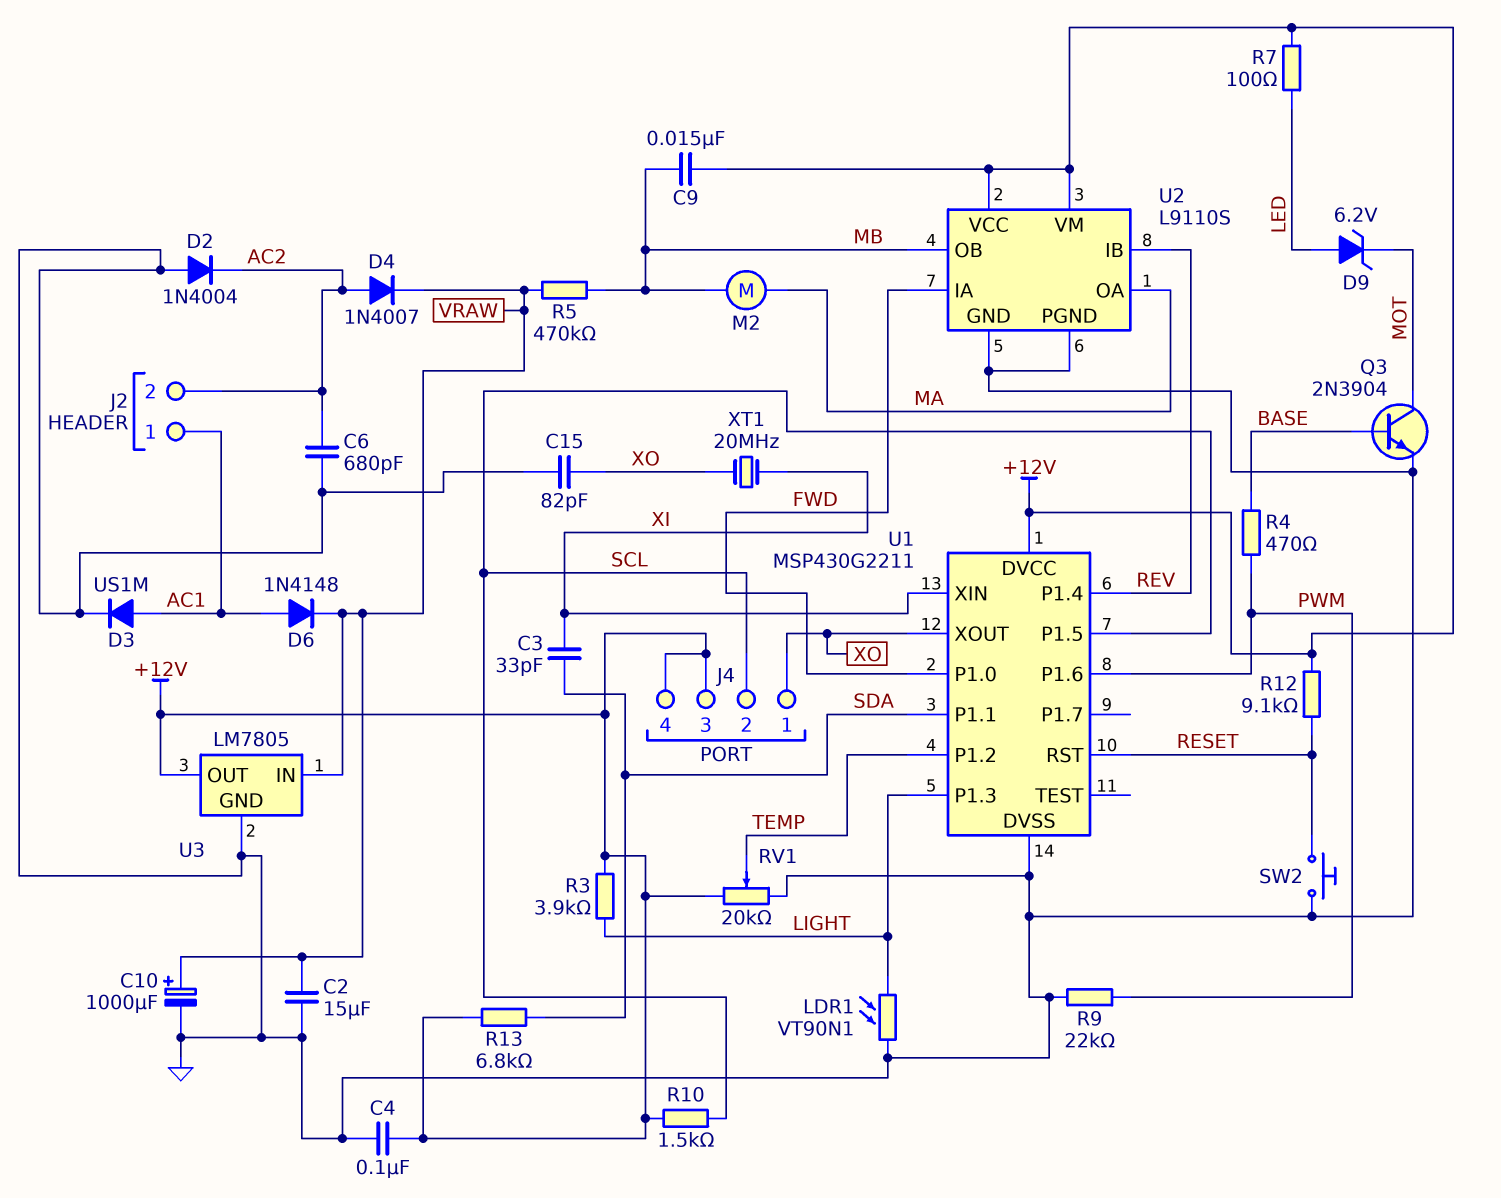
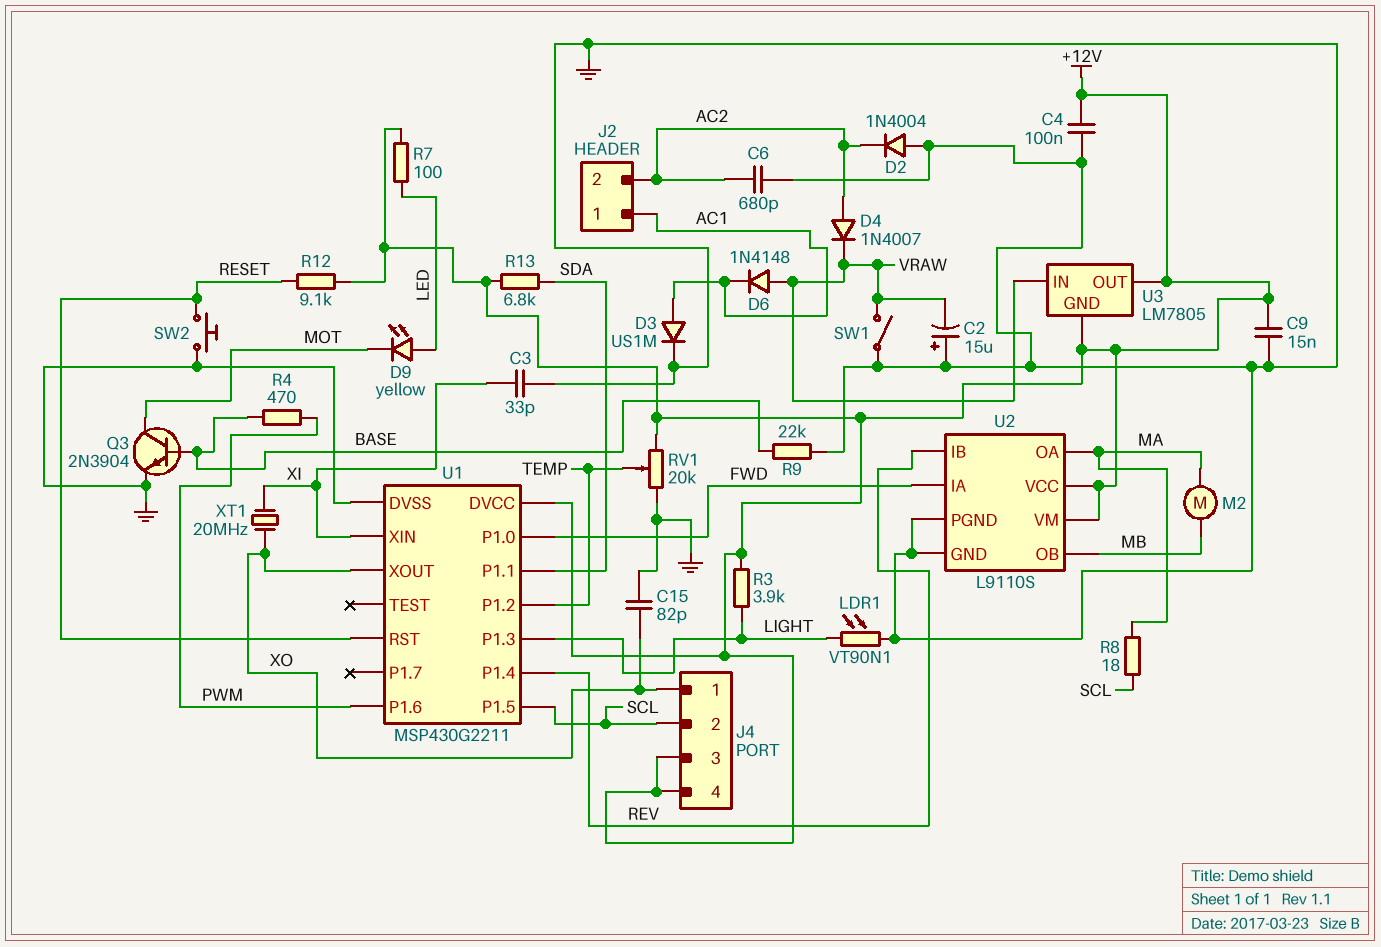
C2: 15uF (GND, VRAW) -> 15uF (plus GND, minus VRAW)
C3: 33pF (SDA, XI) -> 33pF (GND, XI)
C9: 15nF (+12V, MB) -> 15nF (+12V, GND)
C10: 1000uF (plus VRAW, minus GND) -> none
D6: diode 1N4148 (A AC1, K VRAW) -> diode 1N4148 (A VRAW, K AC1)
D9: zener 6.2V (A LED, K MOT) -> LED yellow (A LED, K MOT)
R5: 470k (MB, VRAW) -> none
R8: none -> 18 (MA, SCL)
R9: 22k (GND, PWM) -> 22k (BASE, GND)
R10: 1.5k (+12V, SCL) -> none
SW1: none -> switch (GND, VRAW)
U3 pin GND: GND -> +12V

